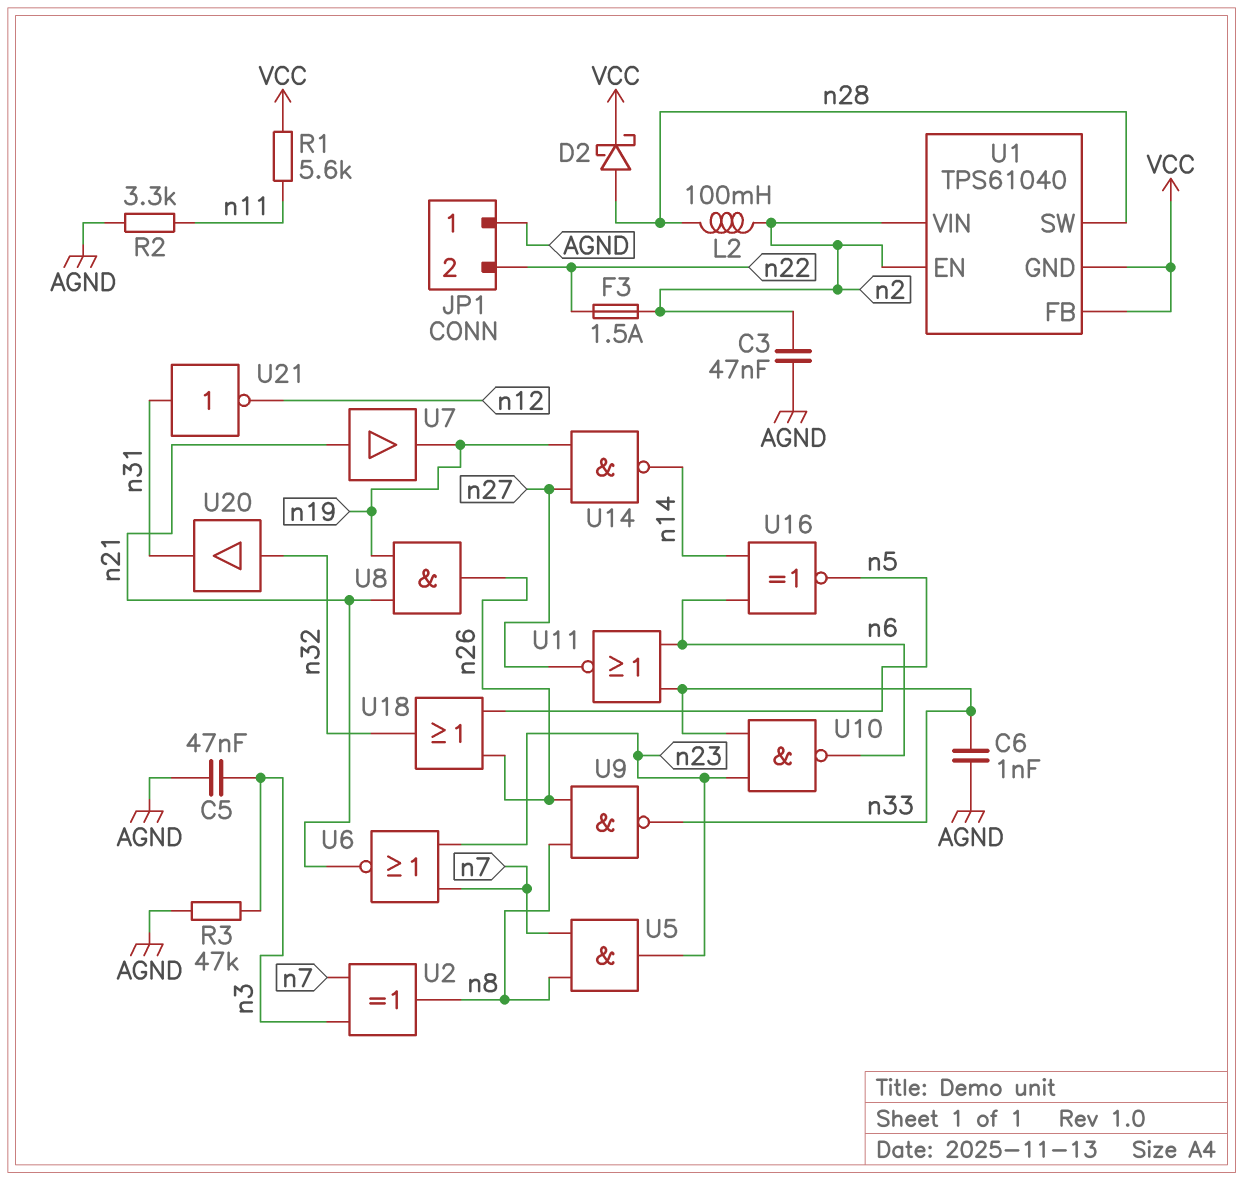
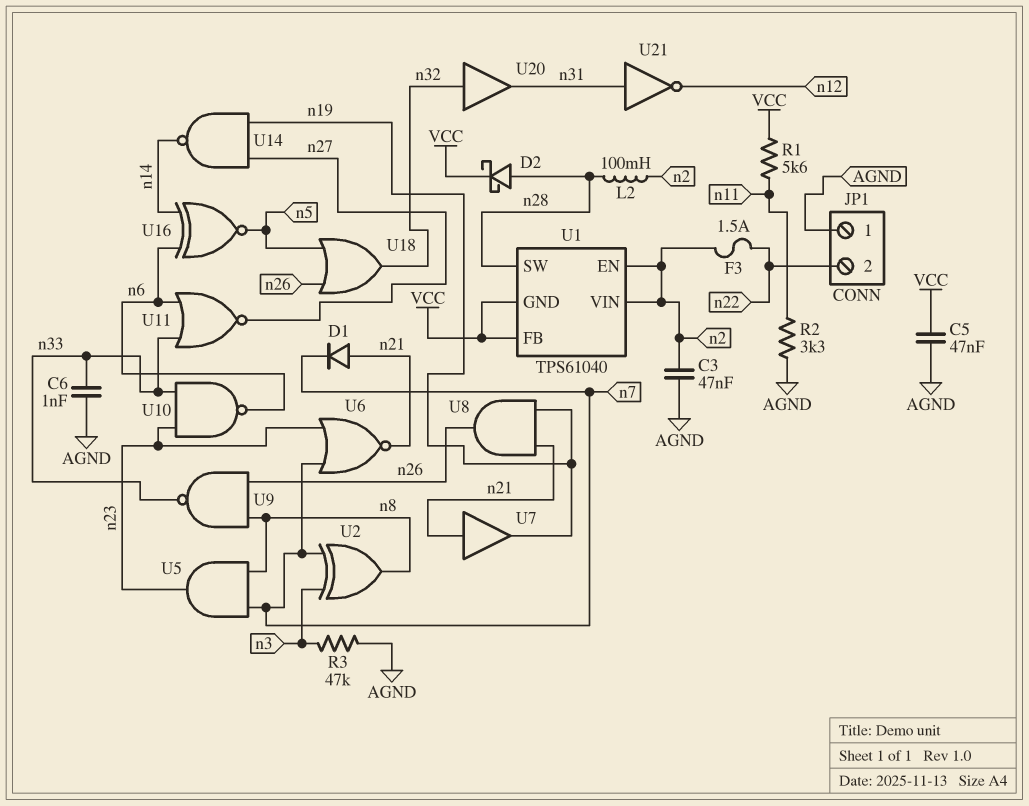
C5: 47nF (AGND, n3) -> 47nF (AGND, VCC)
D1: none -> diode (A n21, K n7)

